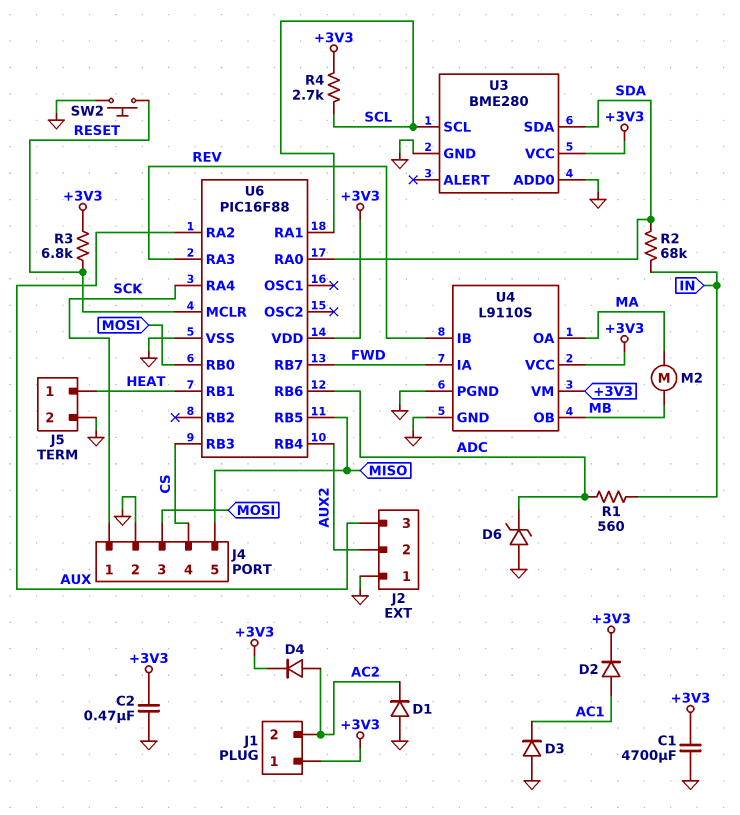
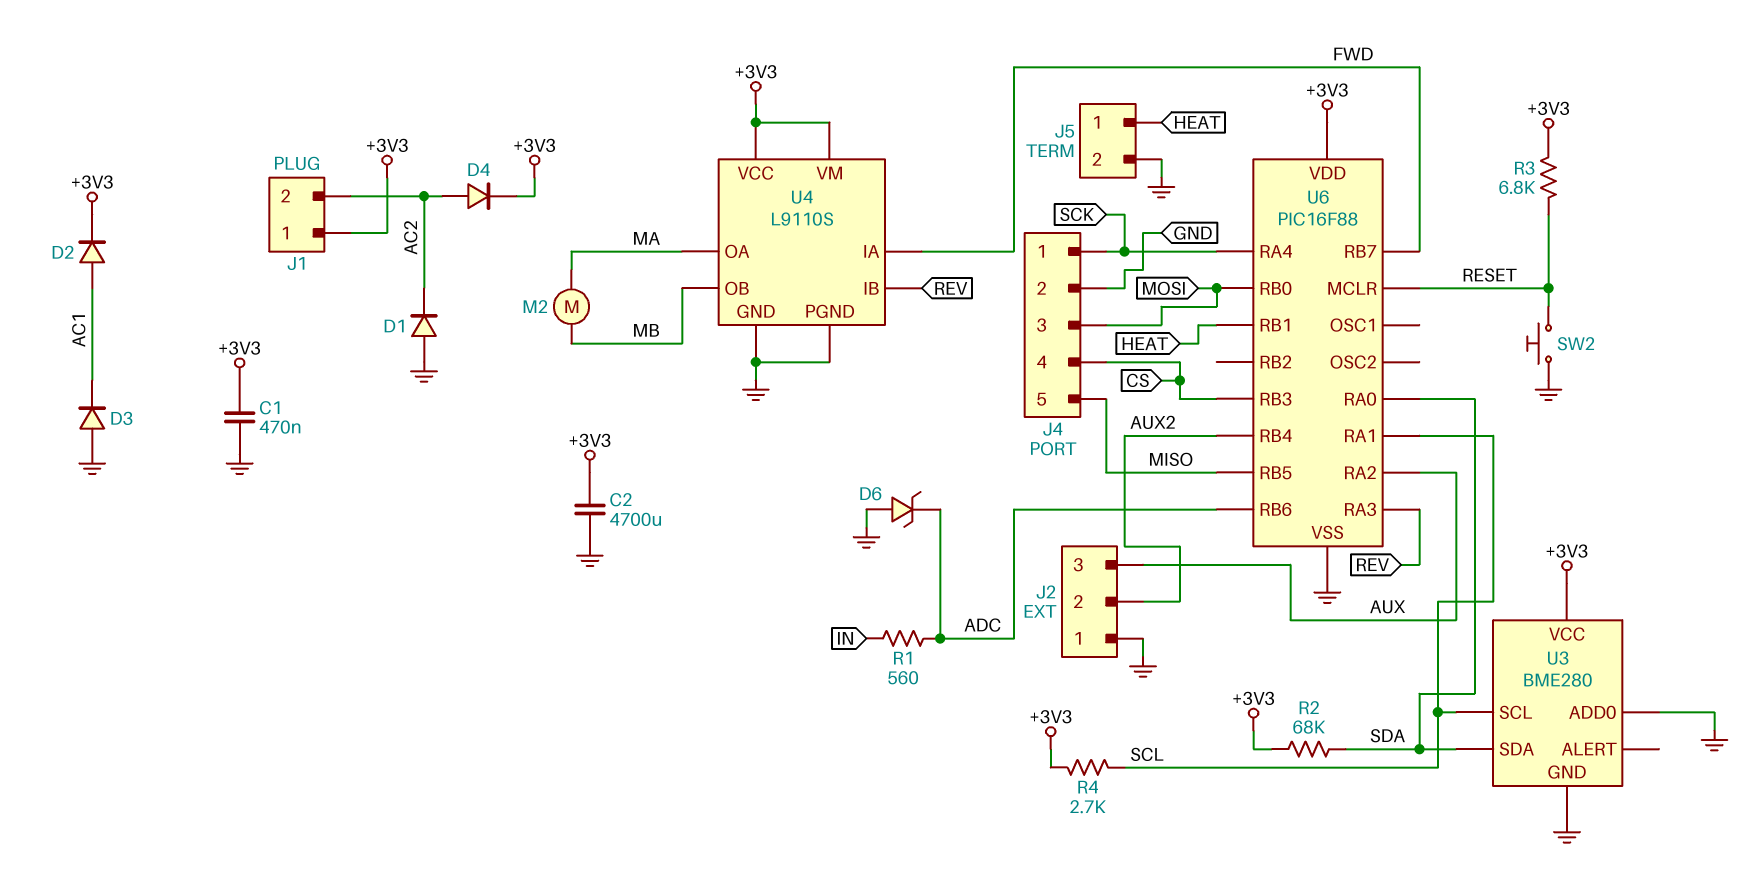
C1: 4700uF (+3V3, GND) -> 470nF (+3V3, GND)
C2: 470nF (+3V3, GND) -> 4700uF (+3V3, GND)
R2: 68k (IN, SDA) -> 68k (+3V3, SDA)

